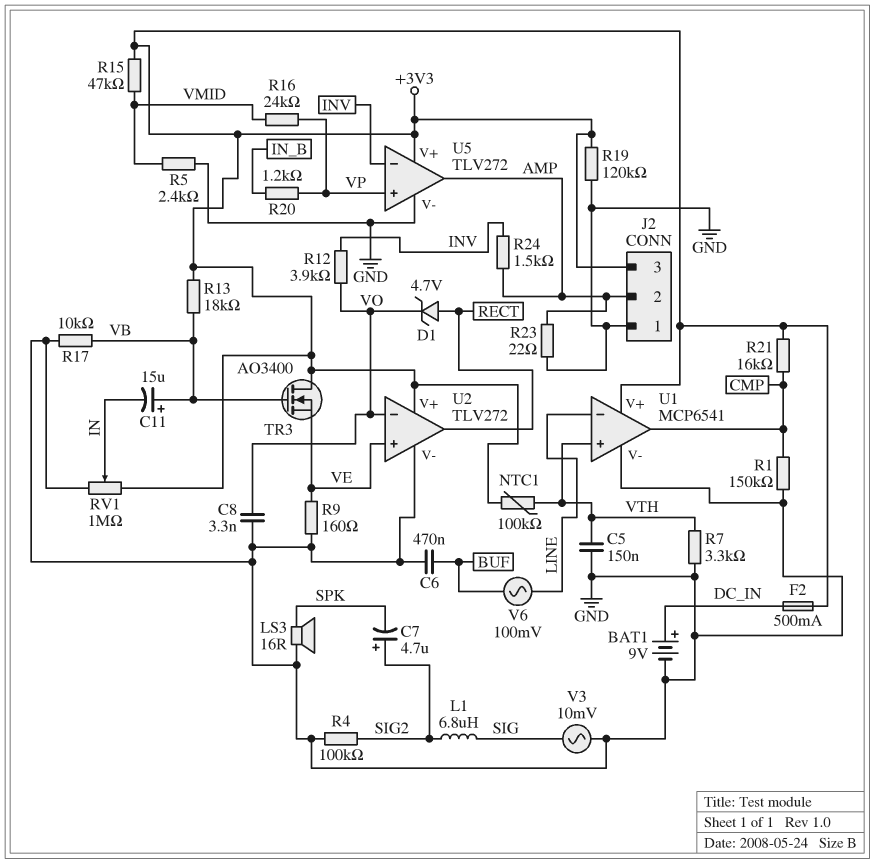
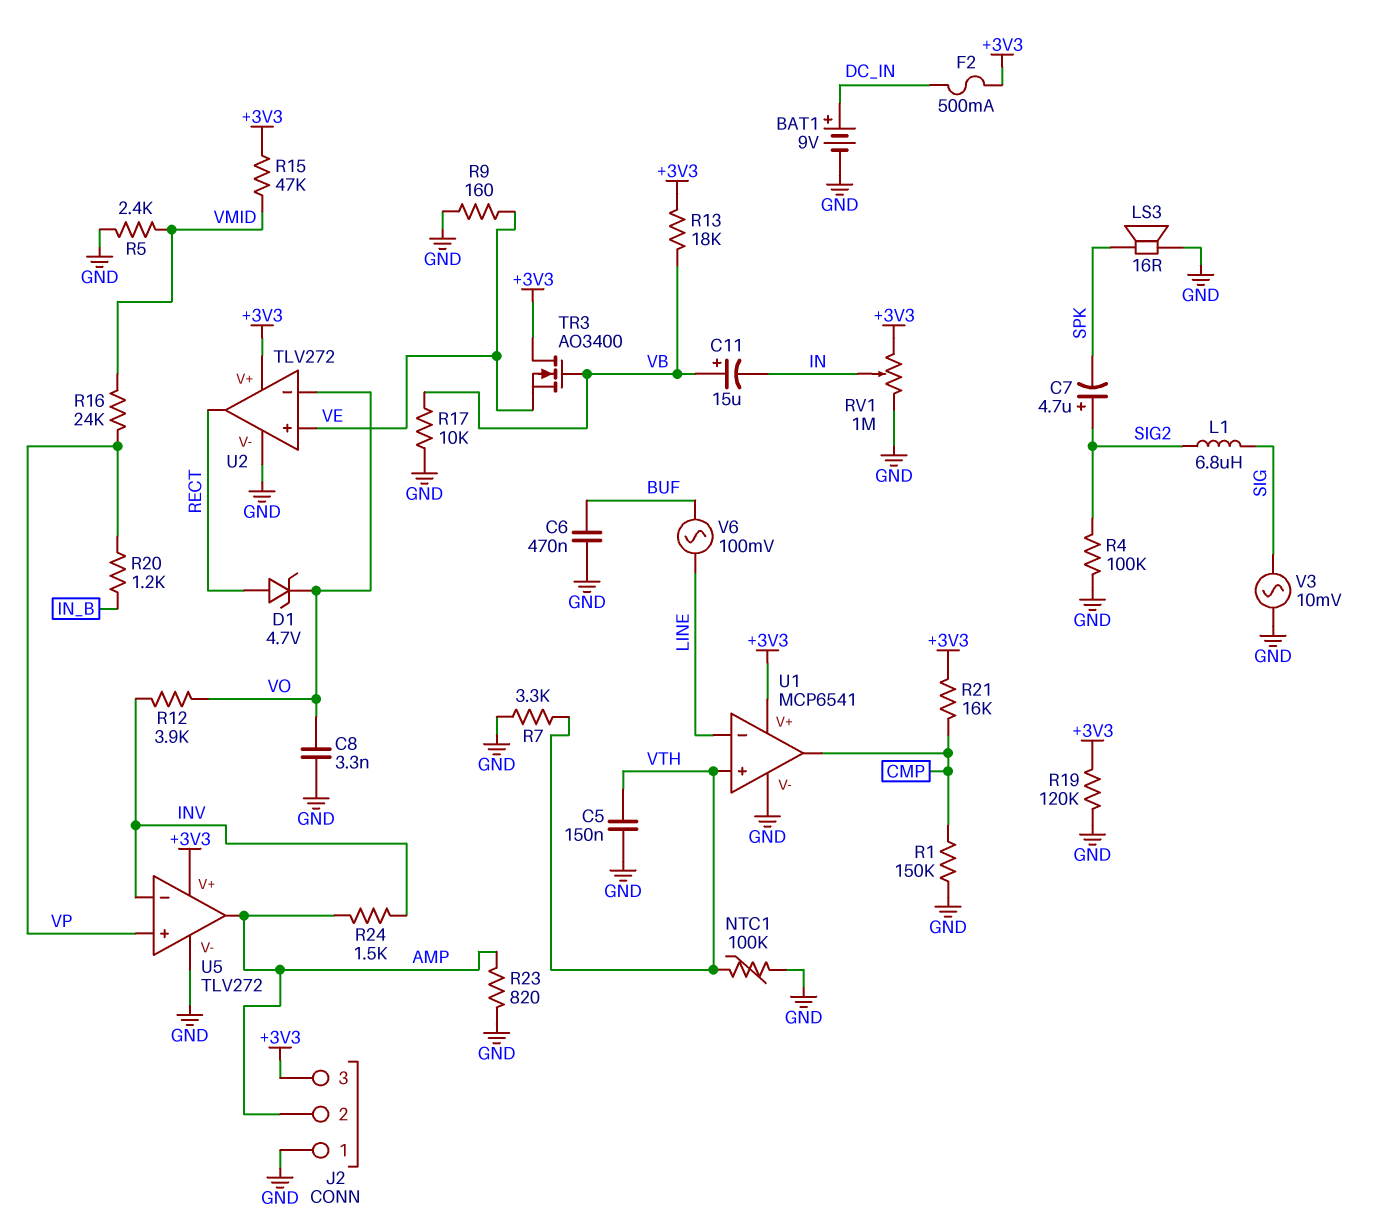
NTC1: 100k (+3V3, VTH) -> 100k (GND, VTH)
R23: 22 (AMP, GND) -> 820 (AMP, GND)

